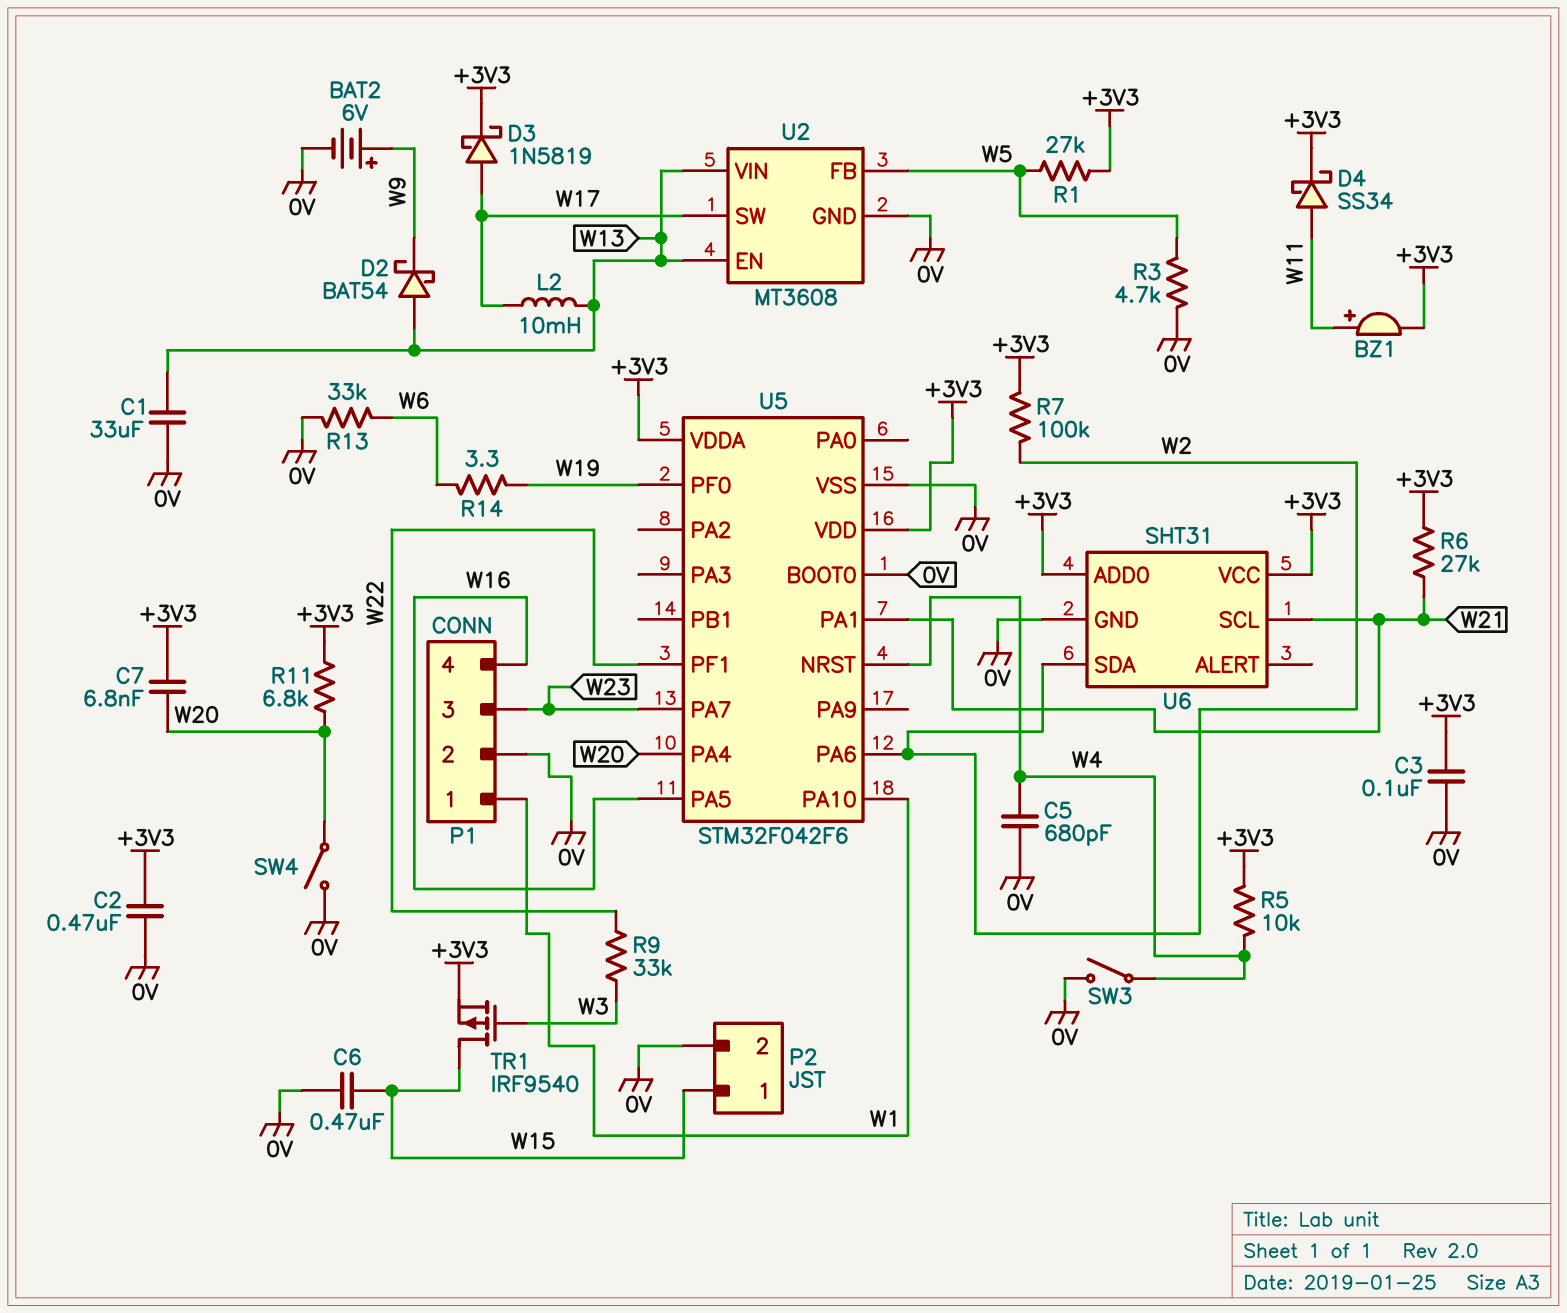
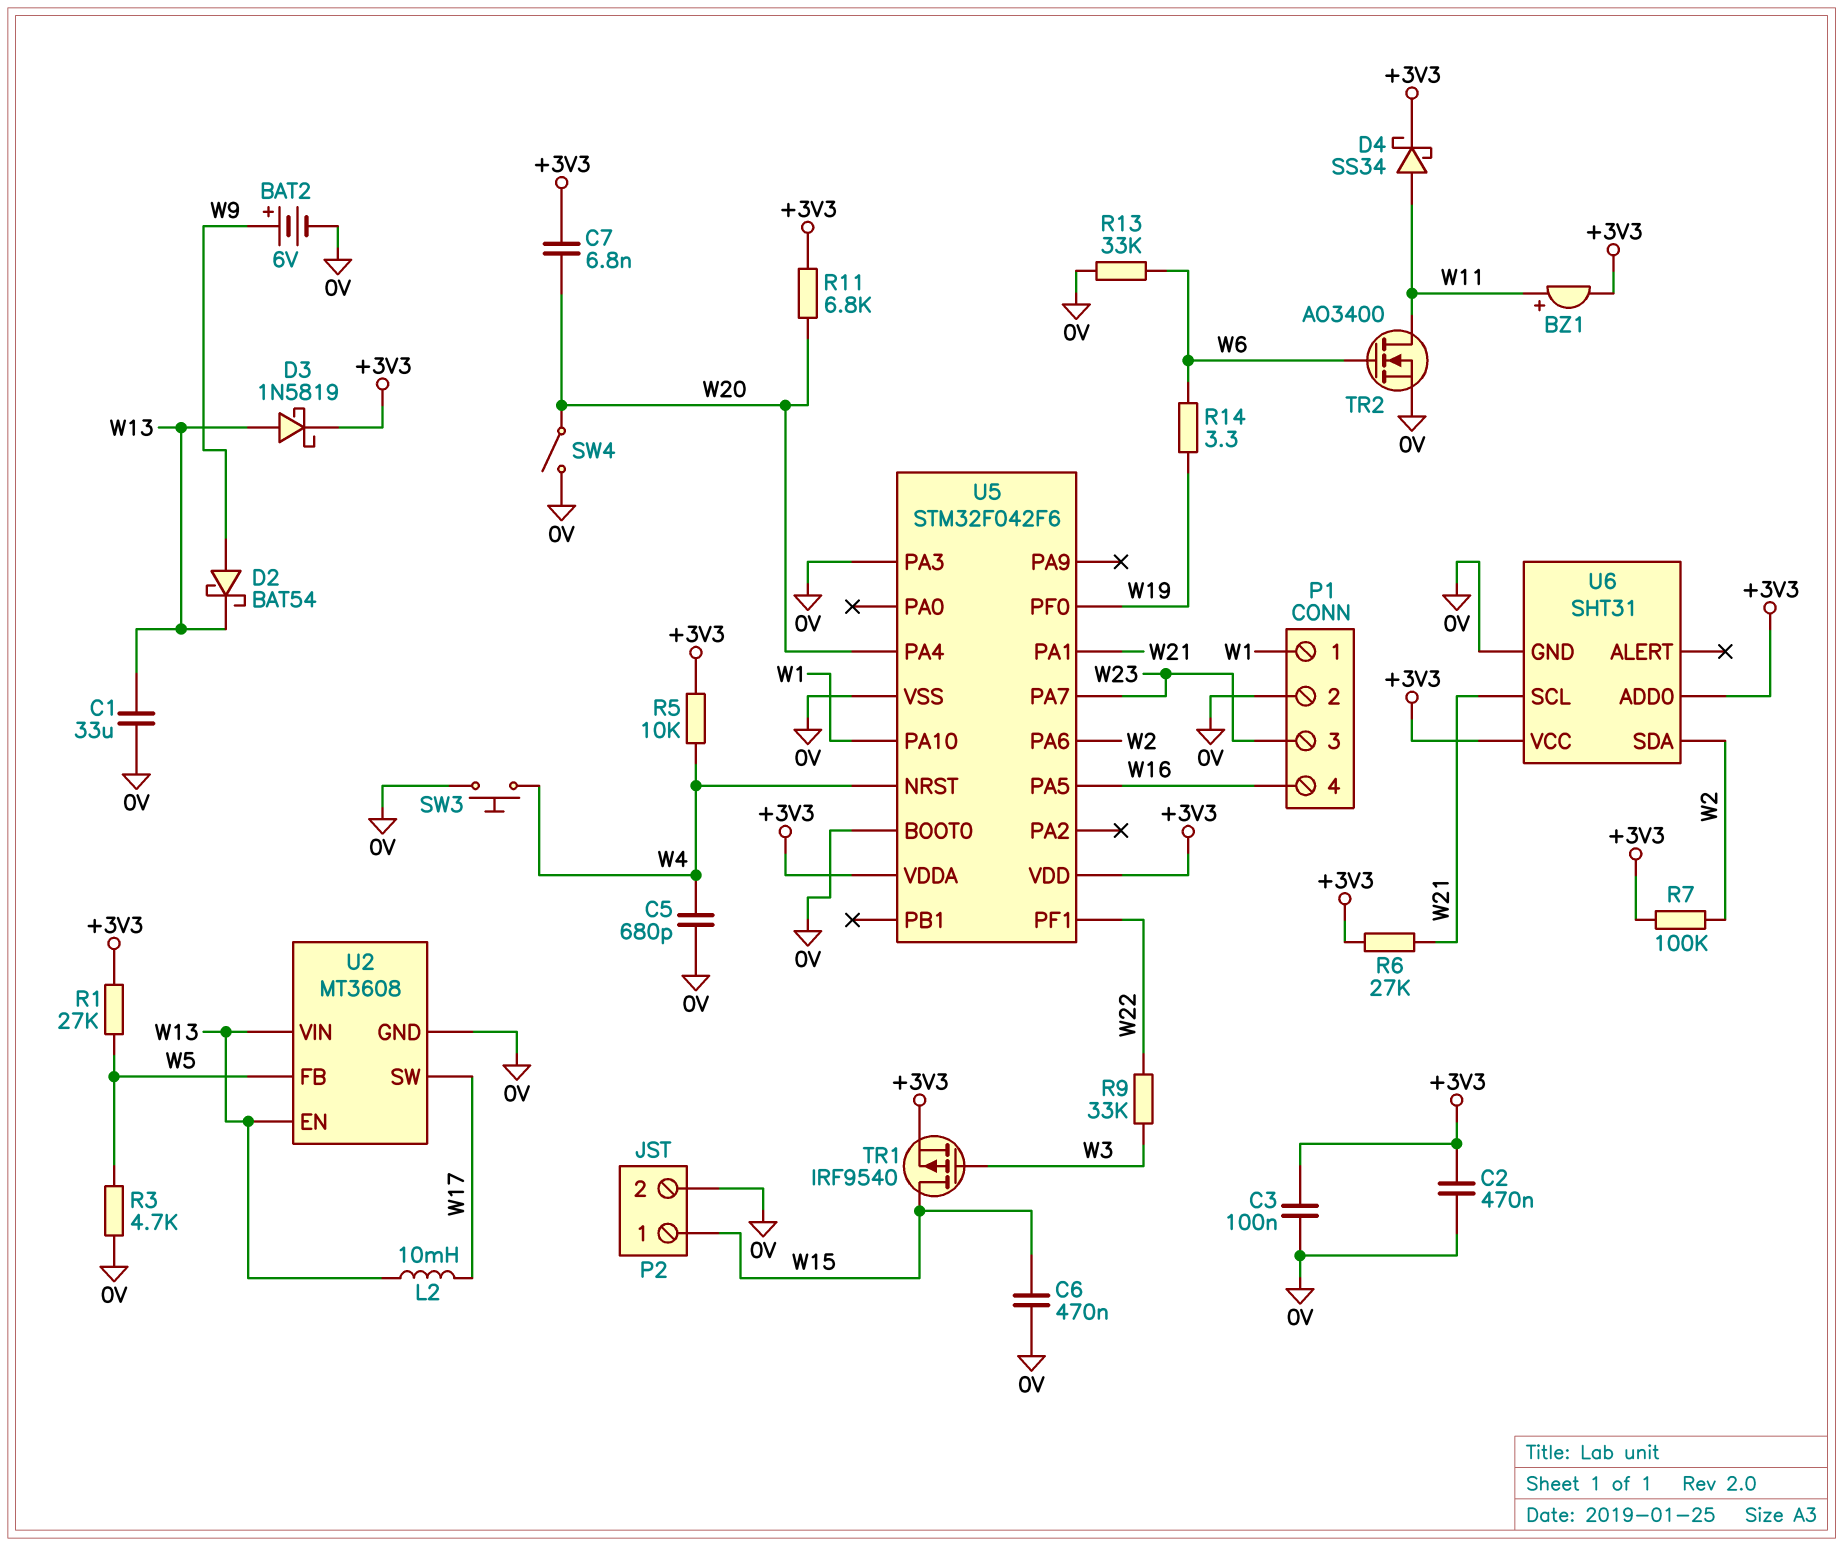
D2: schottky BAT54 (A W13, K W9) -> schottky BAT54 (A W9, K W13)
D3: schottky 1N5819 (A W17, K +3V3) -> schottky 1N5819 (A W13, K +3V3)
SW3: switch (0V, W4) -> button (0V, W4)
TR2: none -> NMOS AO3400 (G W6, D W11, S 0V)
U5 pin PA3: none -> 0V

